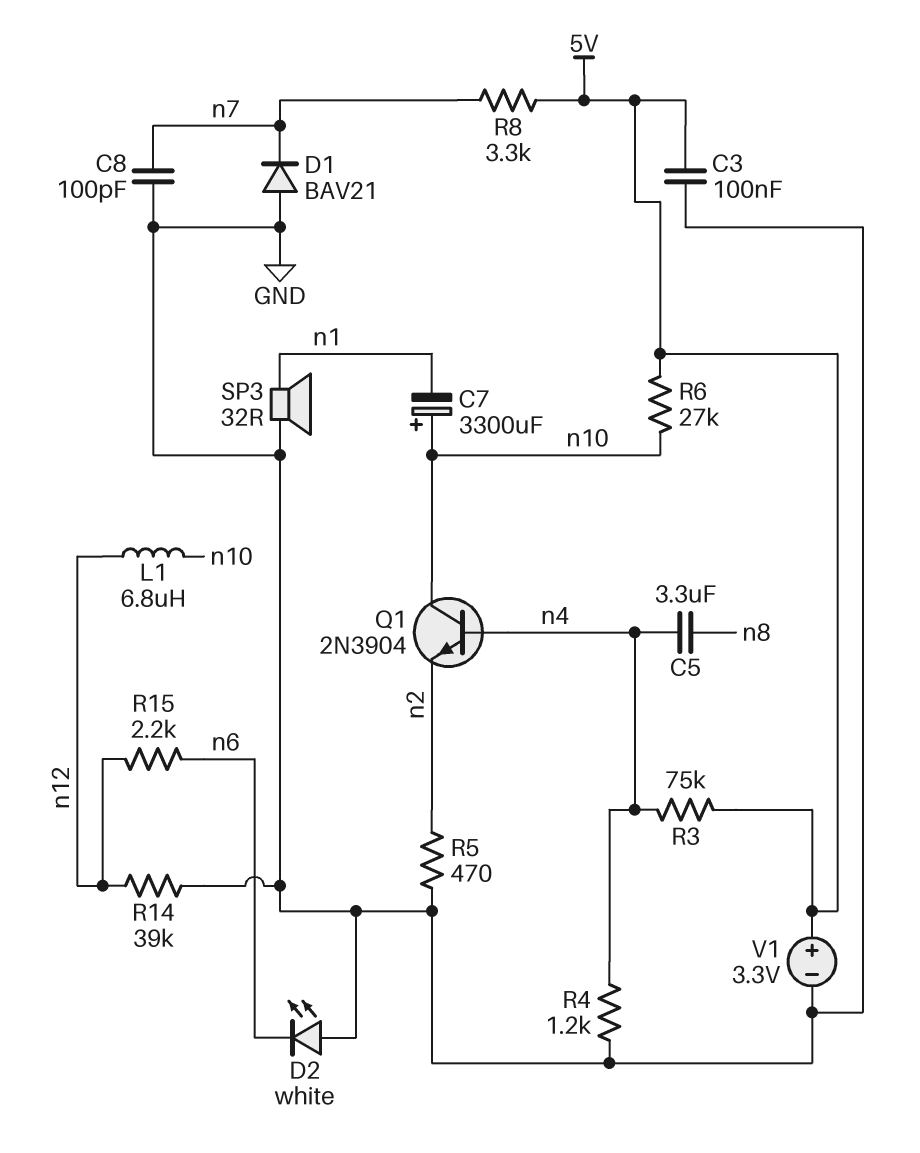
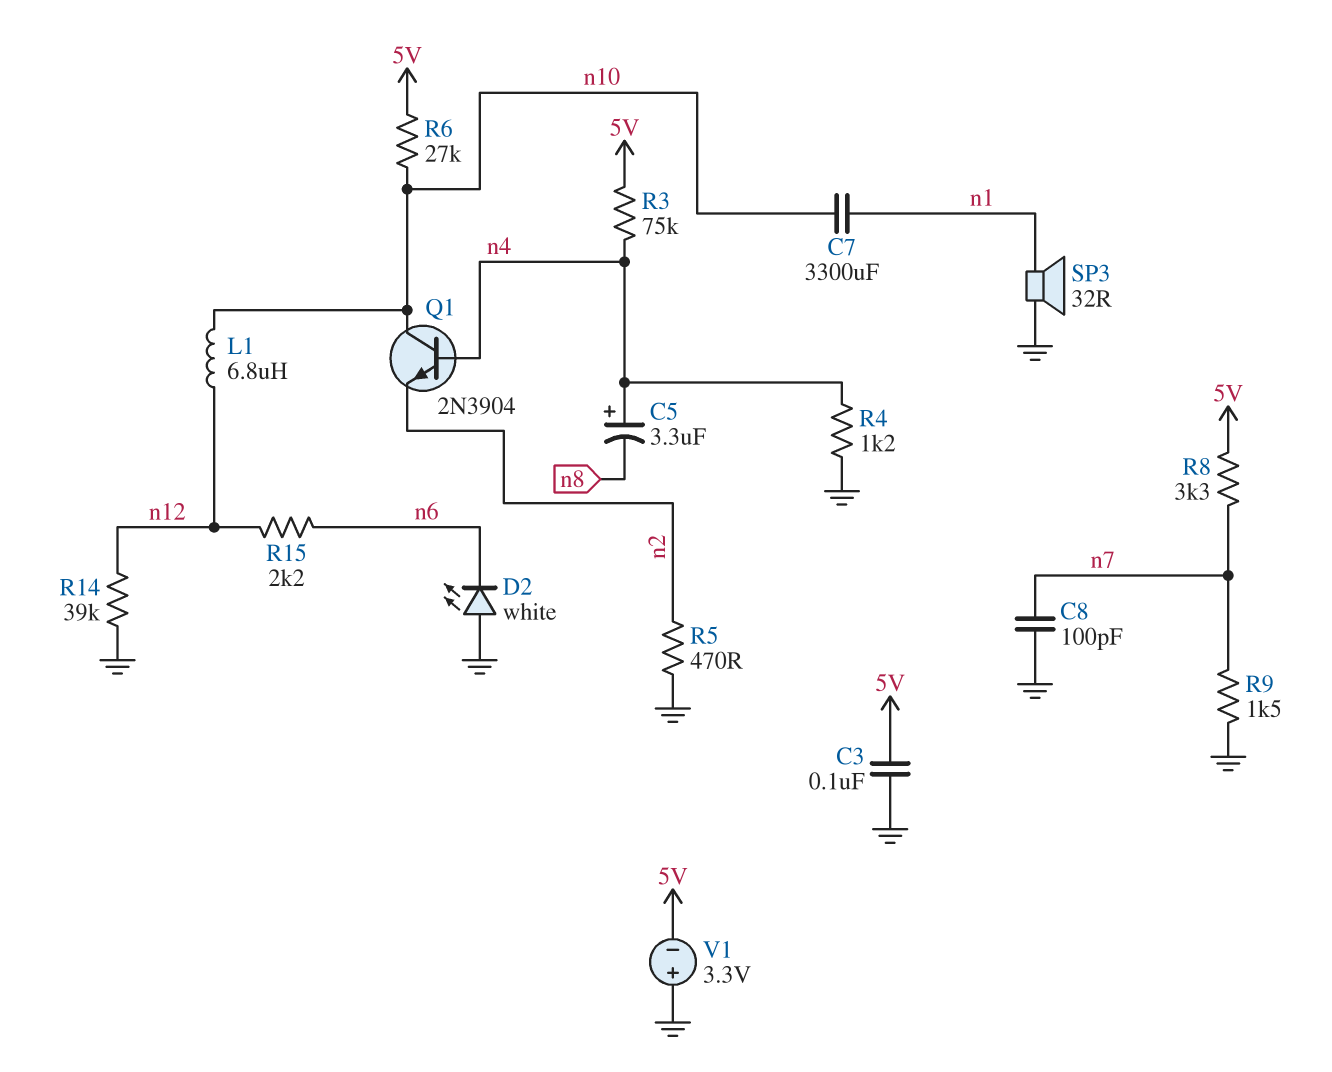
C5: 3.3uF (n4, n8) -> 3.3uF (plus n4, minus n8)
C7: 3300uF (plus n10, minus n1) -> 3300uF (n1, n10)
D1: diode BAV21 (A GND, K n7) -> none
R9: none -> 1.5k (GND, n7)
V1: 3.3V (plus 5V, minus GND) -> 3.3V (plus GND, minus 5V)

